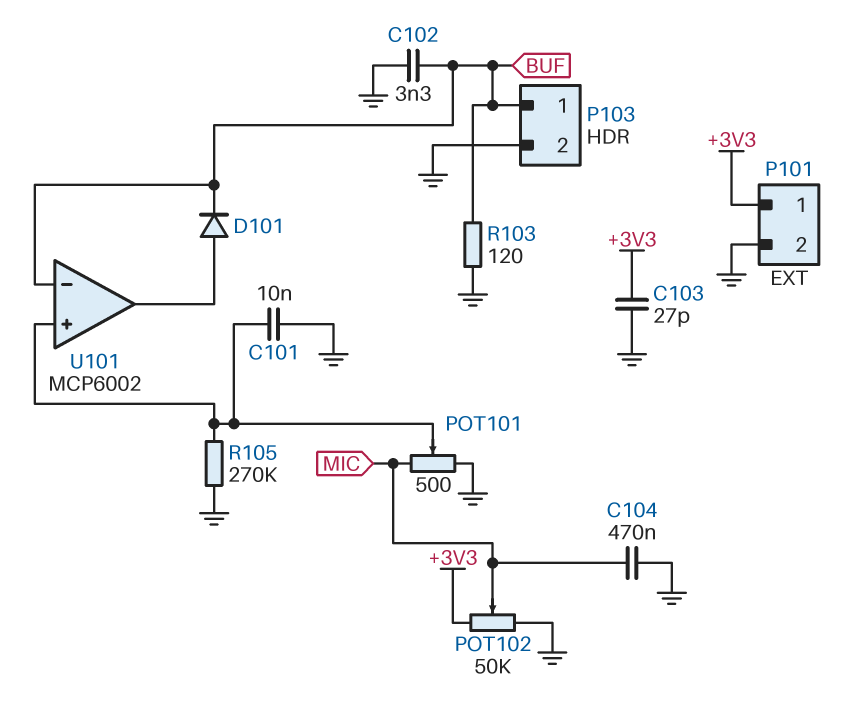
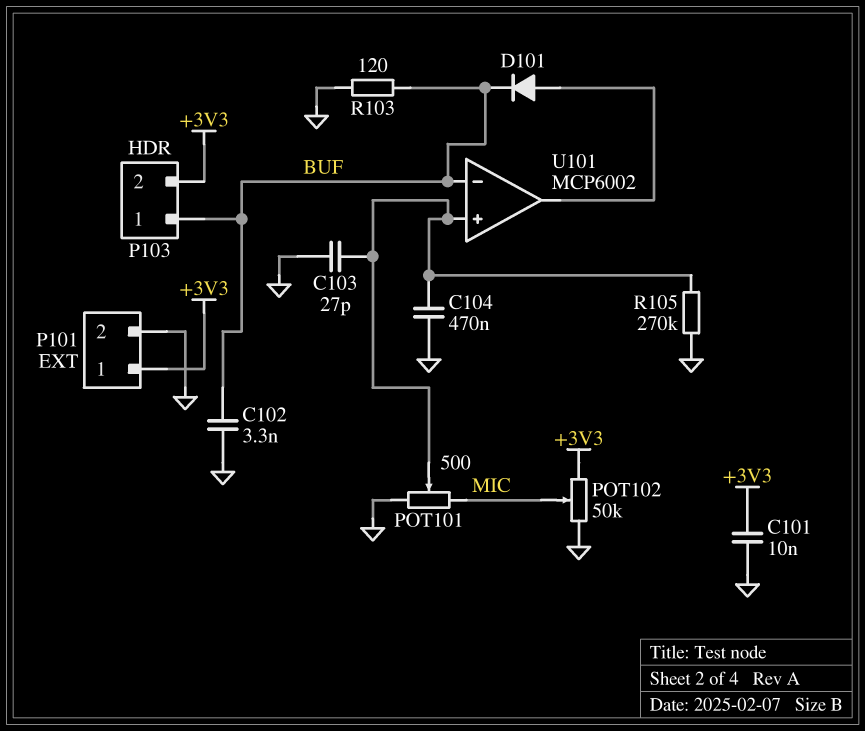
C101: 10nF (GND, U101/in+) -> 10nF (+3V3, GND)
C103: 27pF (+3V3, GND) -> 27pF (GND, U101/in+)
C104: 470nF (GND, MIC) -> 470nF (GND, U101/in+)
P103 pin 2: GND -> +3V3

